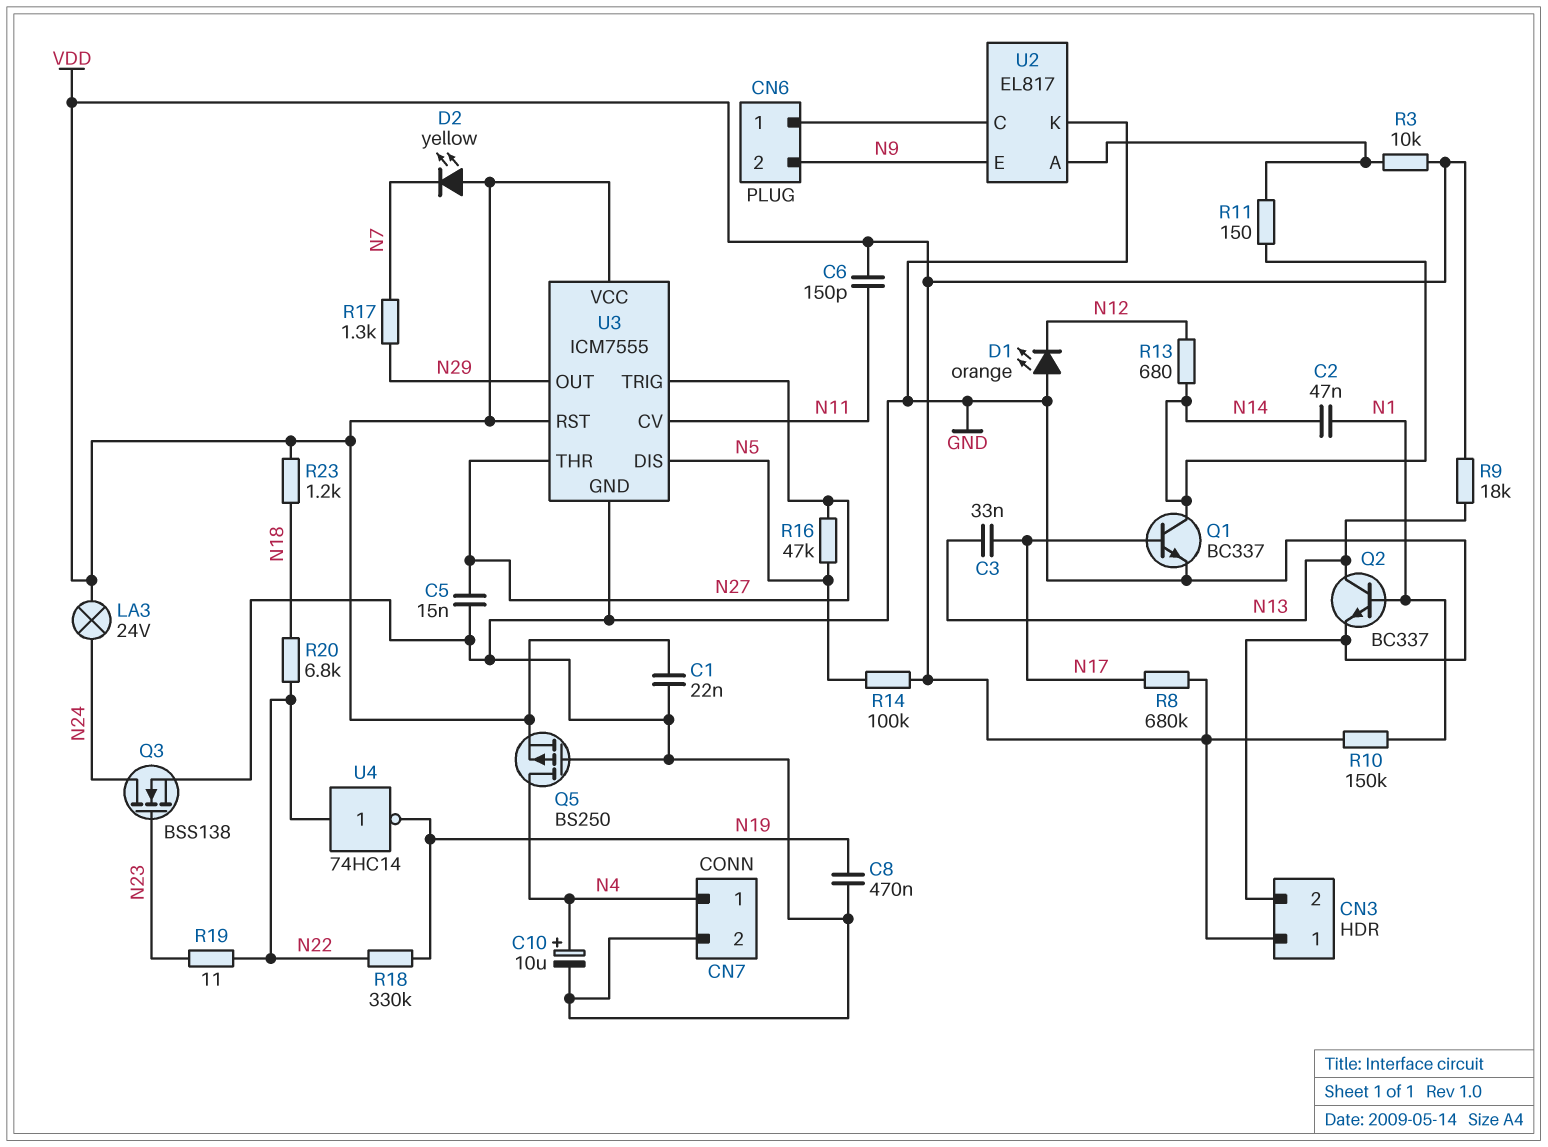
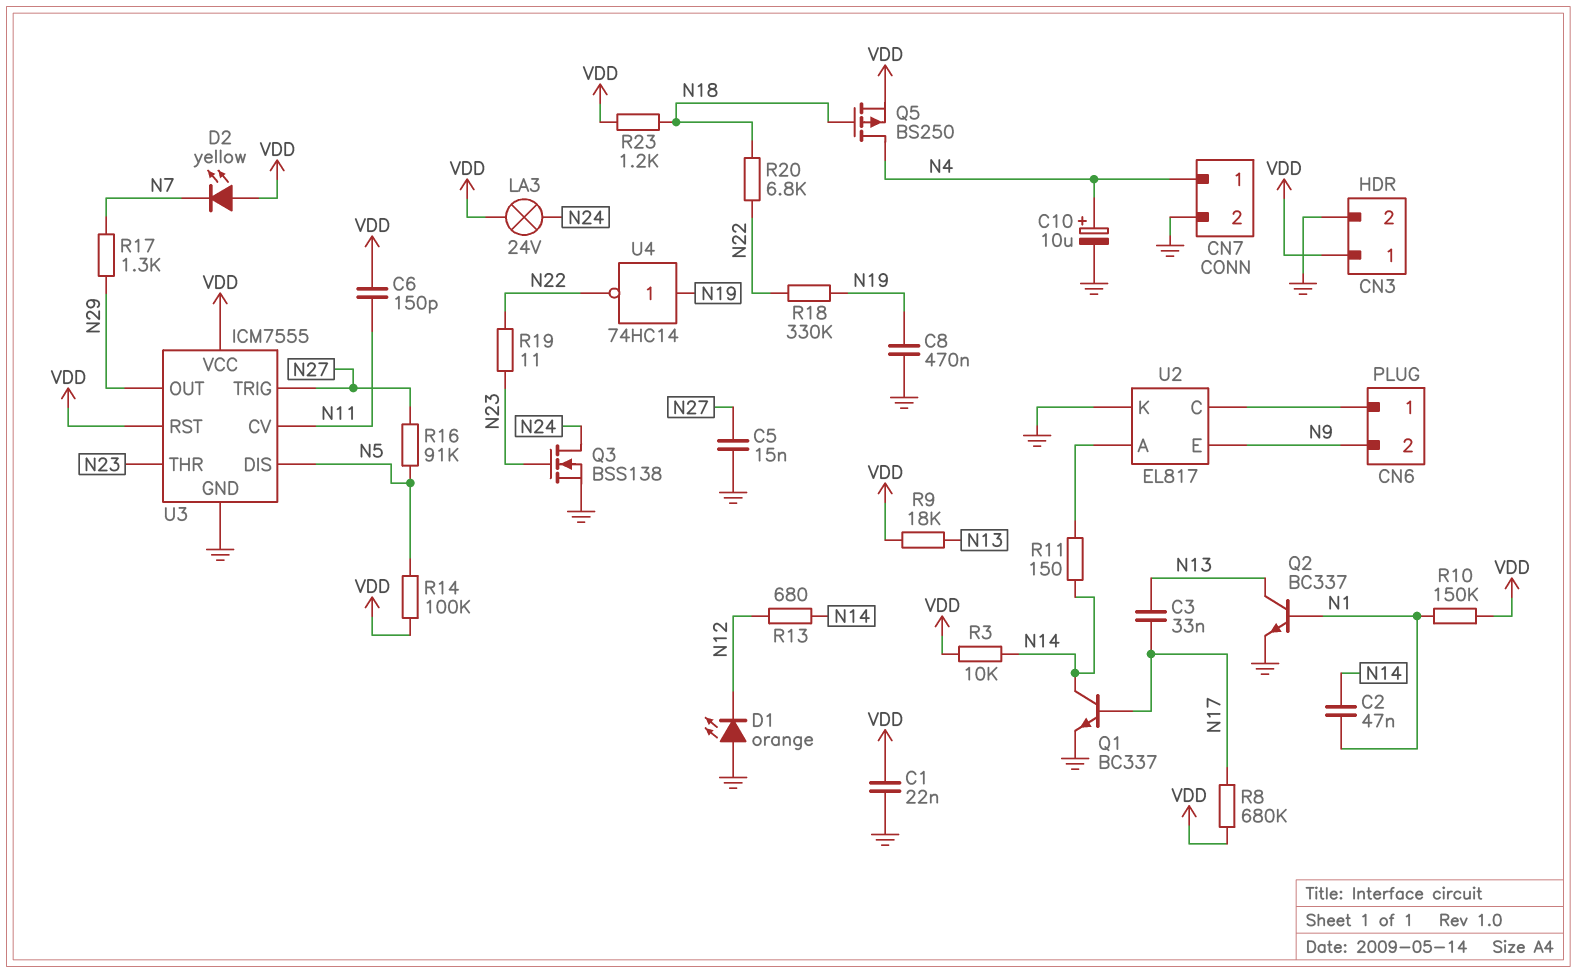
Q5: PMOS BS250 (G GND, D N4, S VDD) -> PMOS BS250 (G N18, D N4, S VDD)
R3: 10k (U2/A, VDD) -> 10k (N14, VDD)
R16: 47k (N5, N27) -> 91k (N5, N27)
U3 pin THR: N27 -> N23
U4: NOT 74HC14 (in N22, out N19) -> NOT 74HC14 (in N19, out N22)

